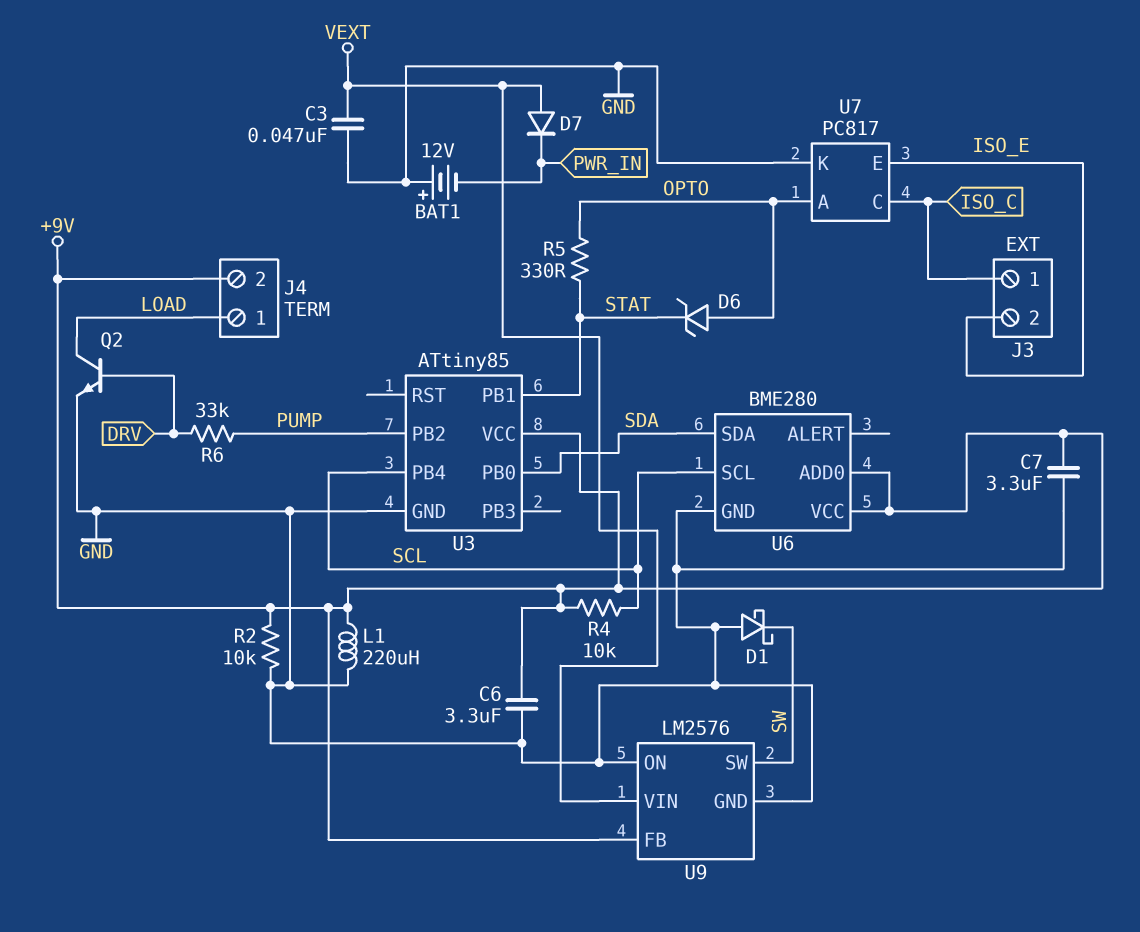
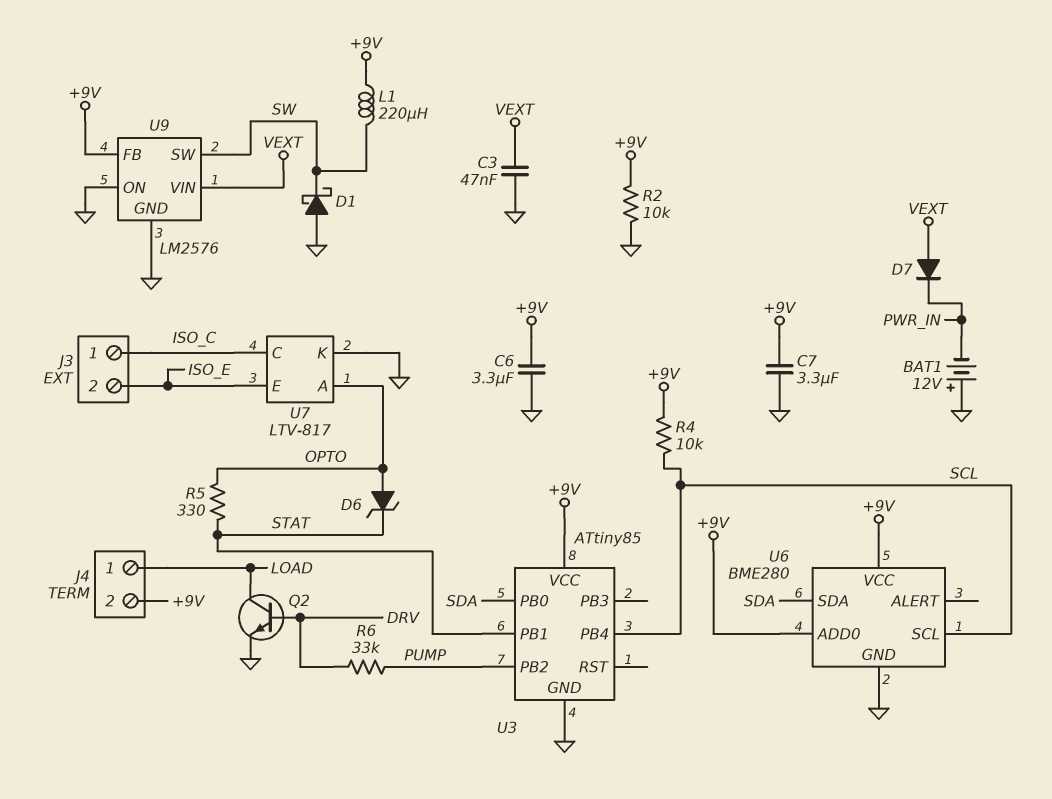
L1: 220uH (+9V, GND) -> 220uH (+9V, SW)
U7: PC817 -> LTV-817

